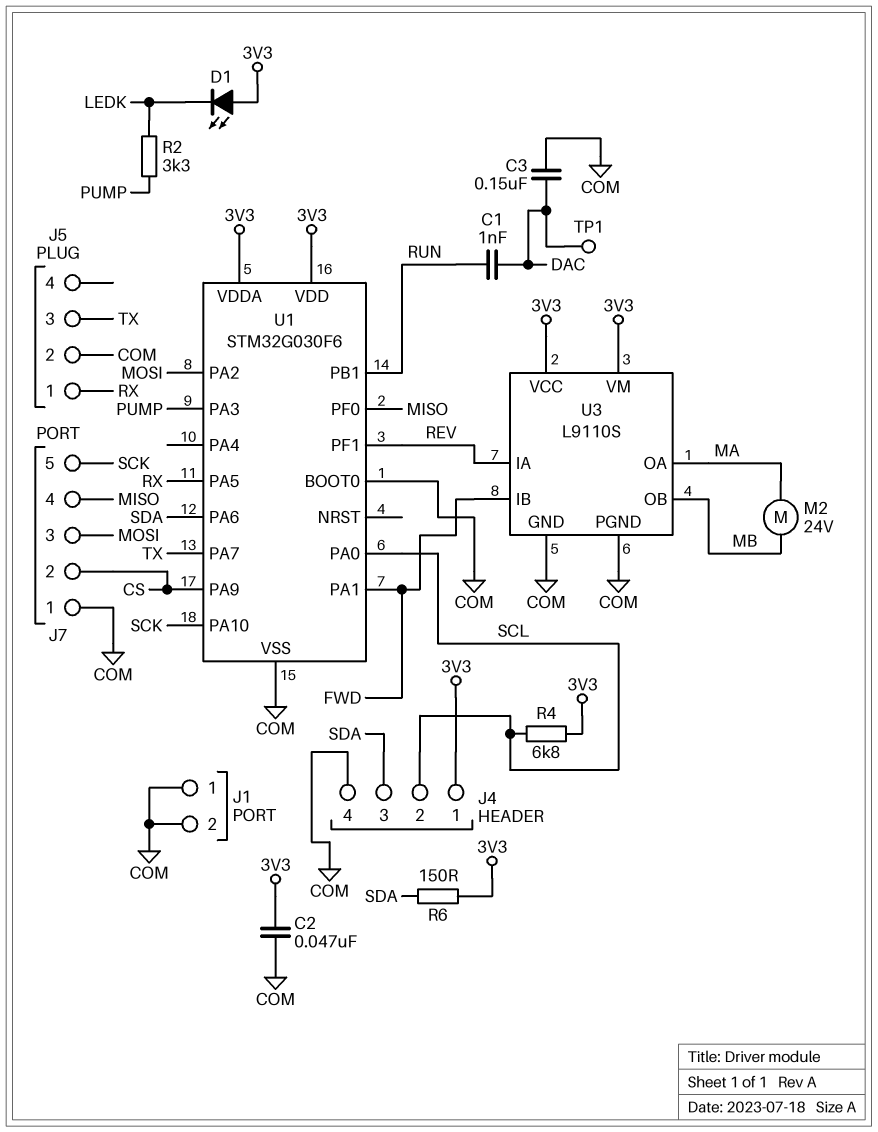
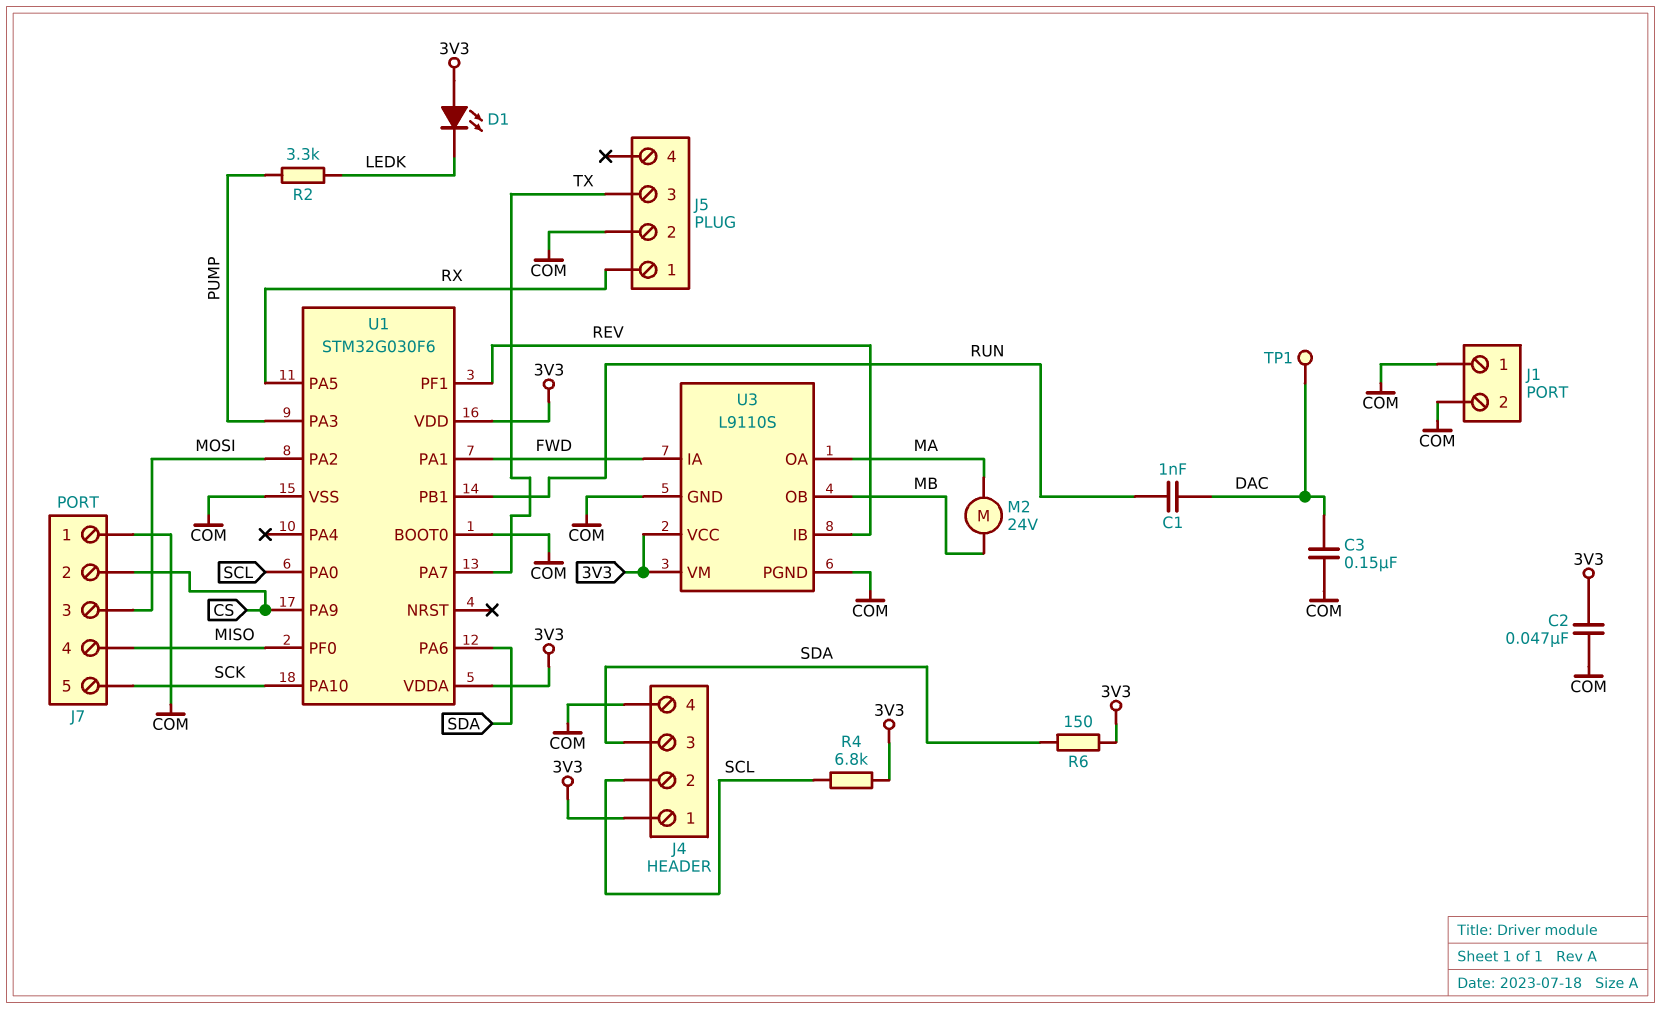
U3 pin IA: REV -> FWD
U3 pin IB: FWD -> REV

